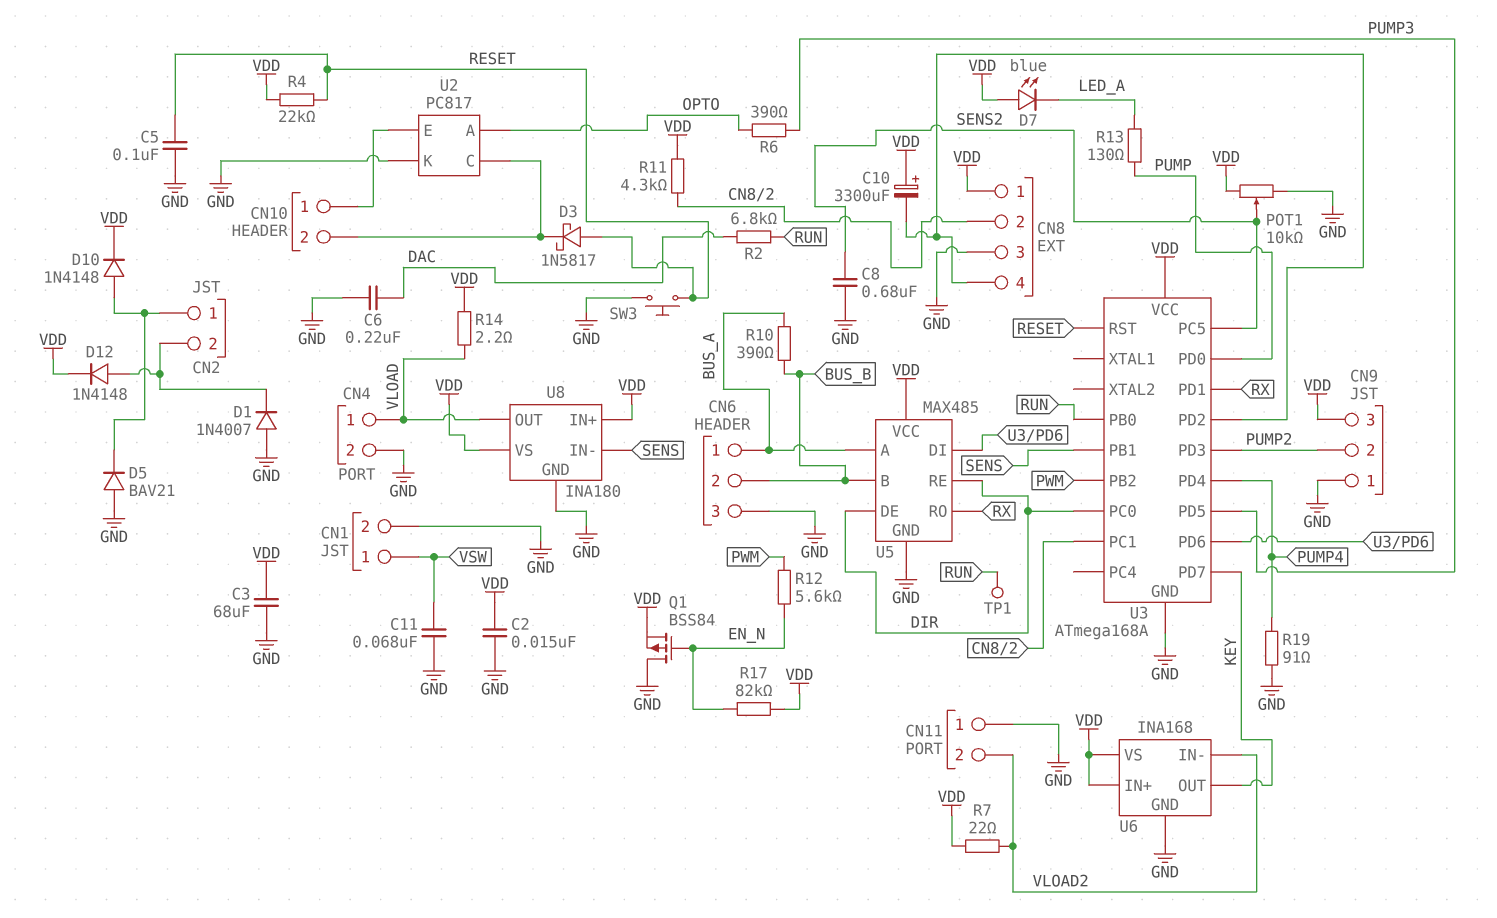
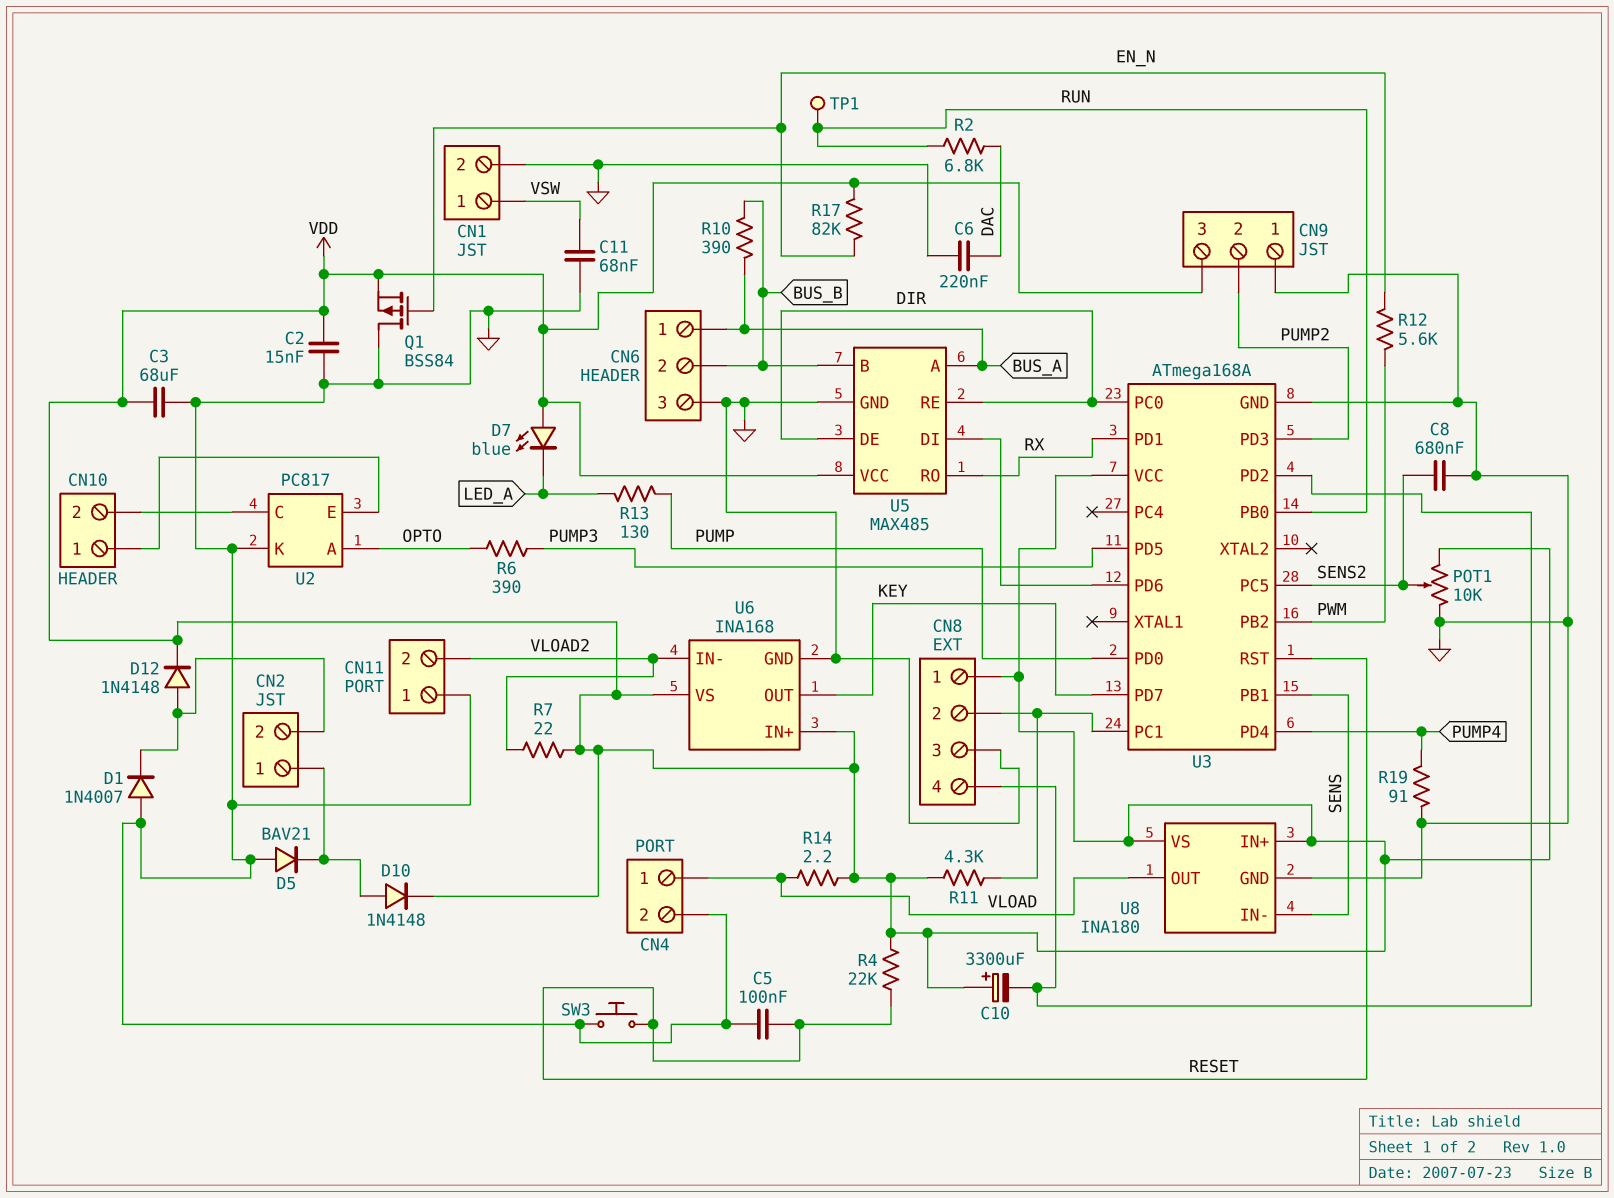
D3: schottky 1N5817 (A RESET, K CN10/2) -> none

